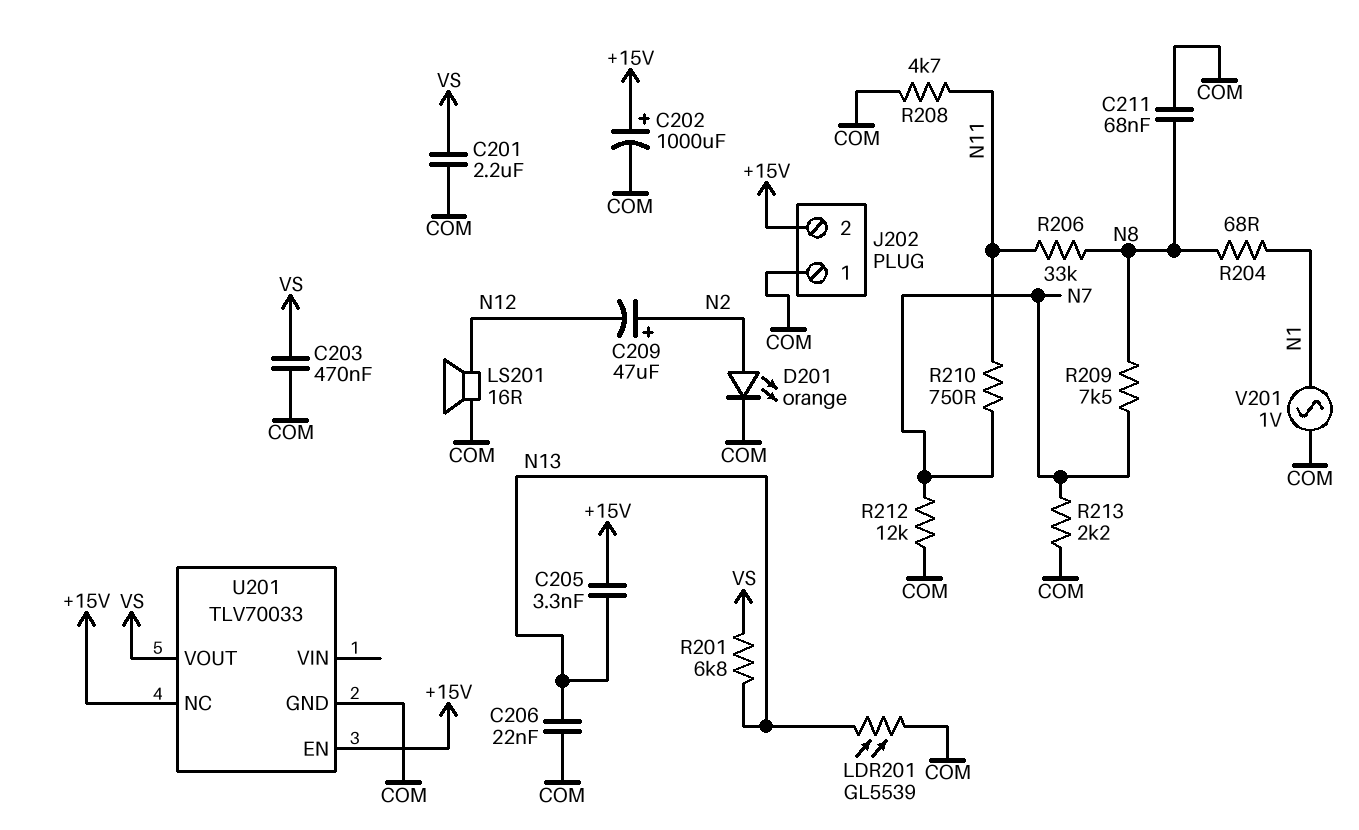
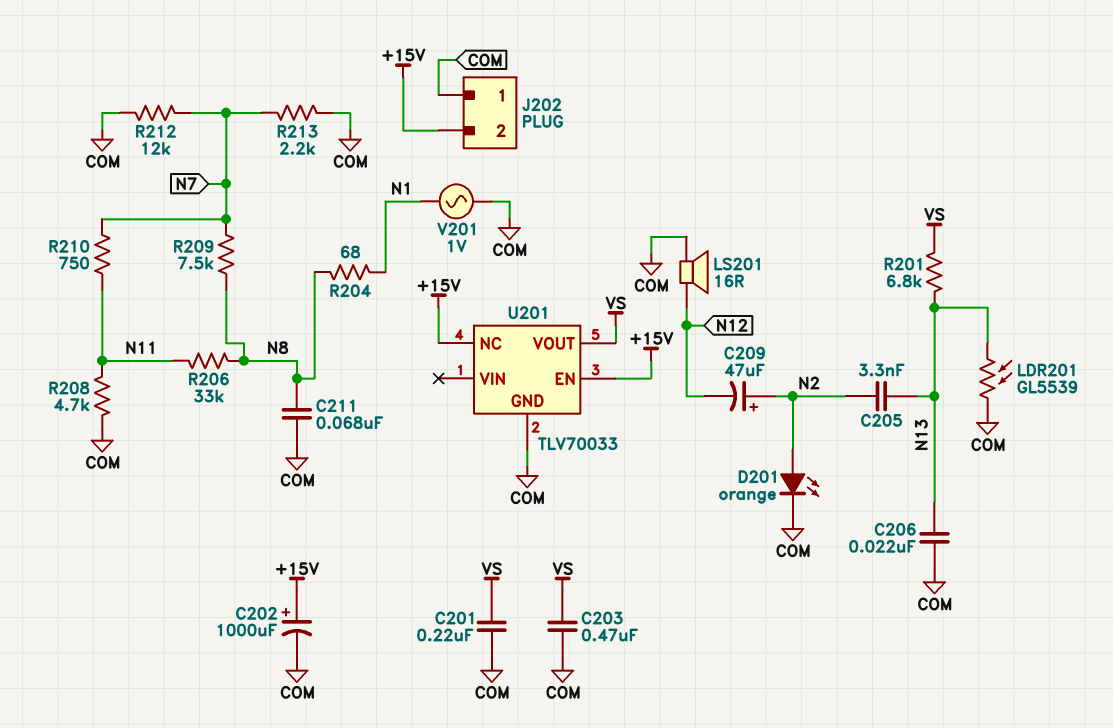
C201: 2.2uF (COM, VS) -> 220nF (COM, VS)
C205: 3.3nF (+15V, N13) -> 3.3nF (N2, N13)

